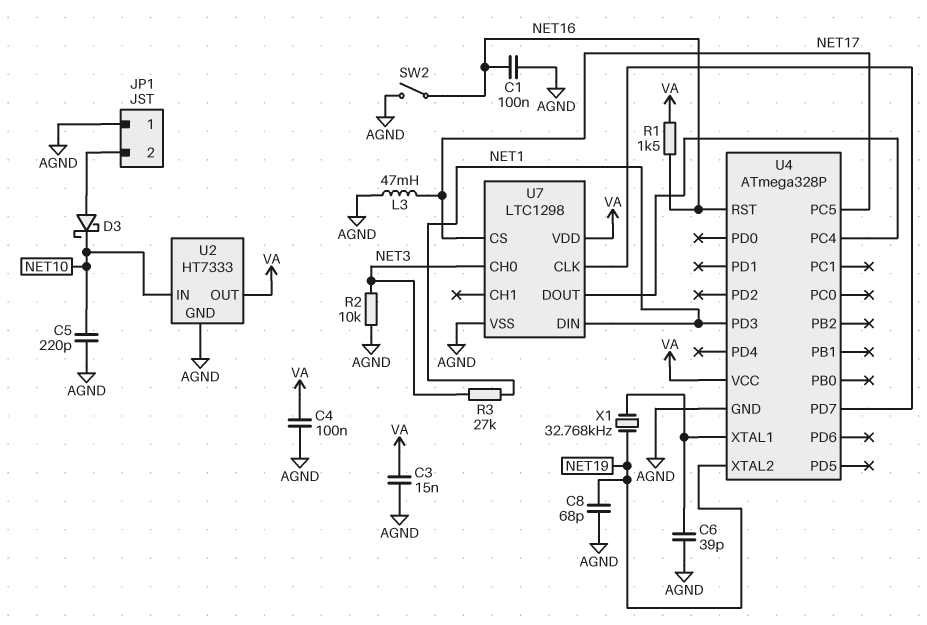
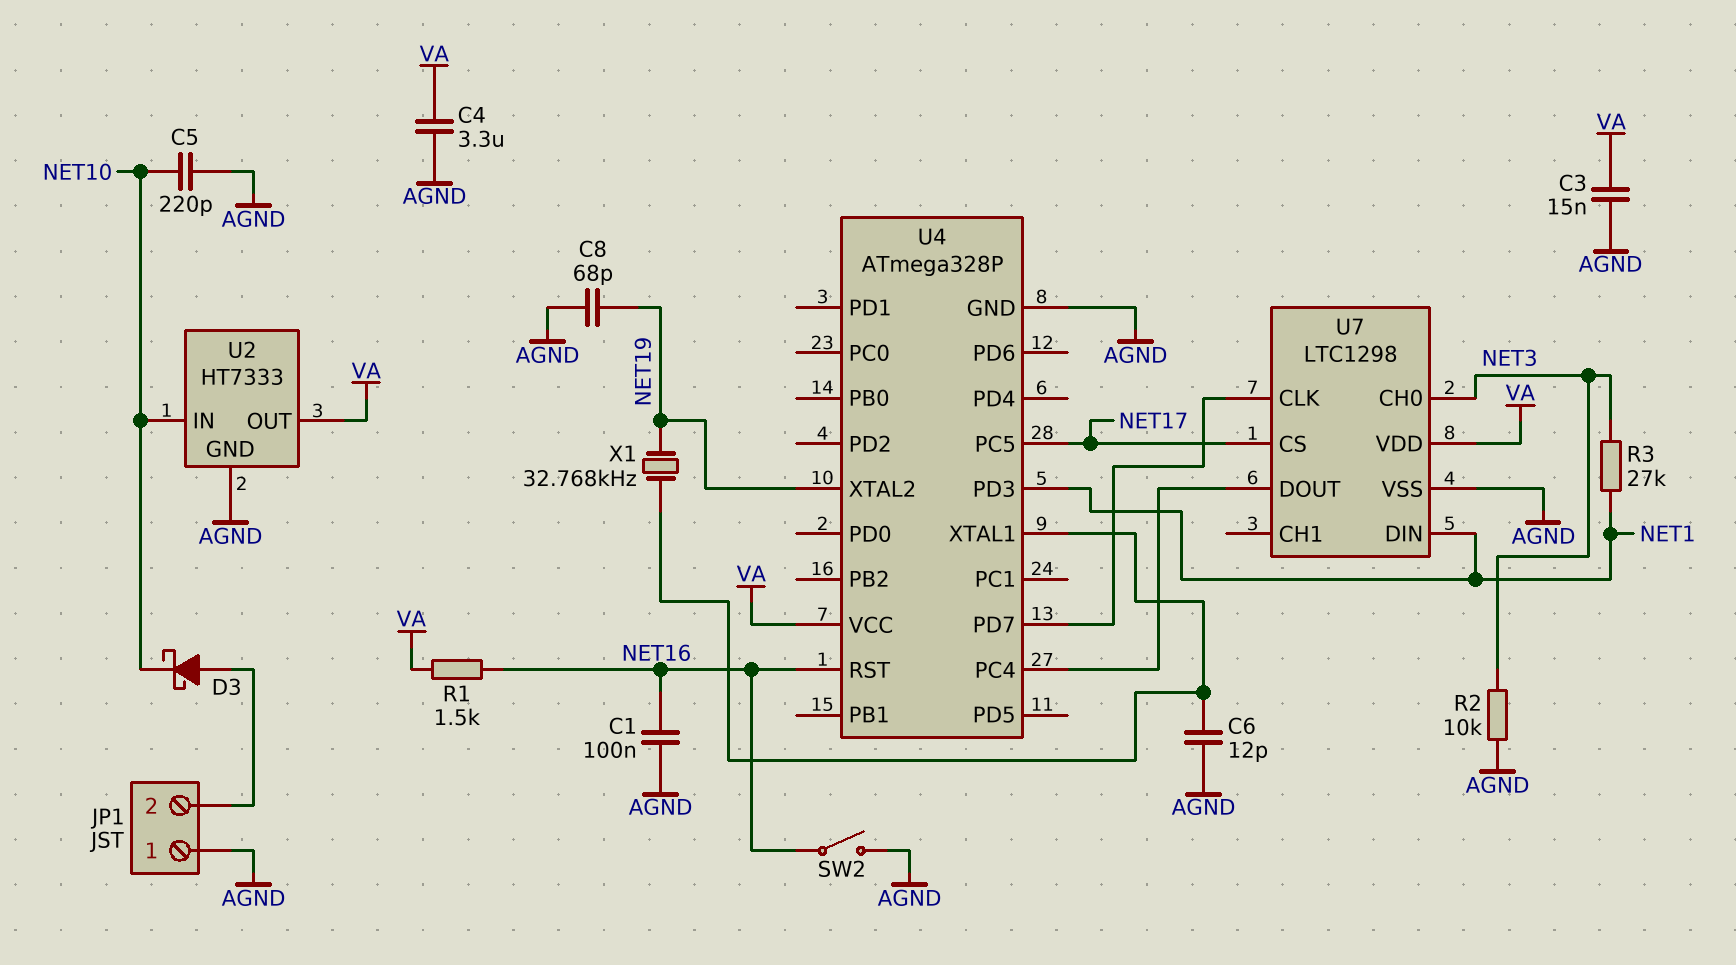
C4: 100nF (AGND, VA) -> 3.3uF (AGND, VA)
C6: 39pF (AGND, U4/XTAL1) -> 12pF (AGND, U4/XTAL1)
L3: 47mH (AGND, NET17) -> none

